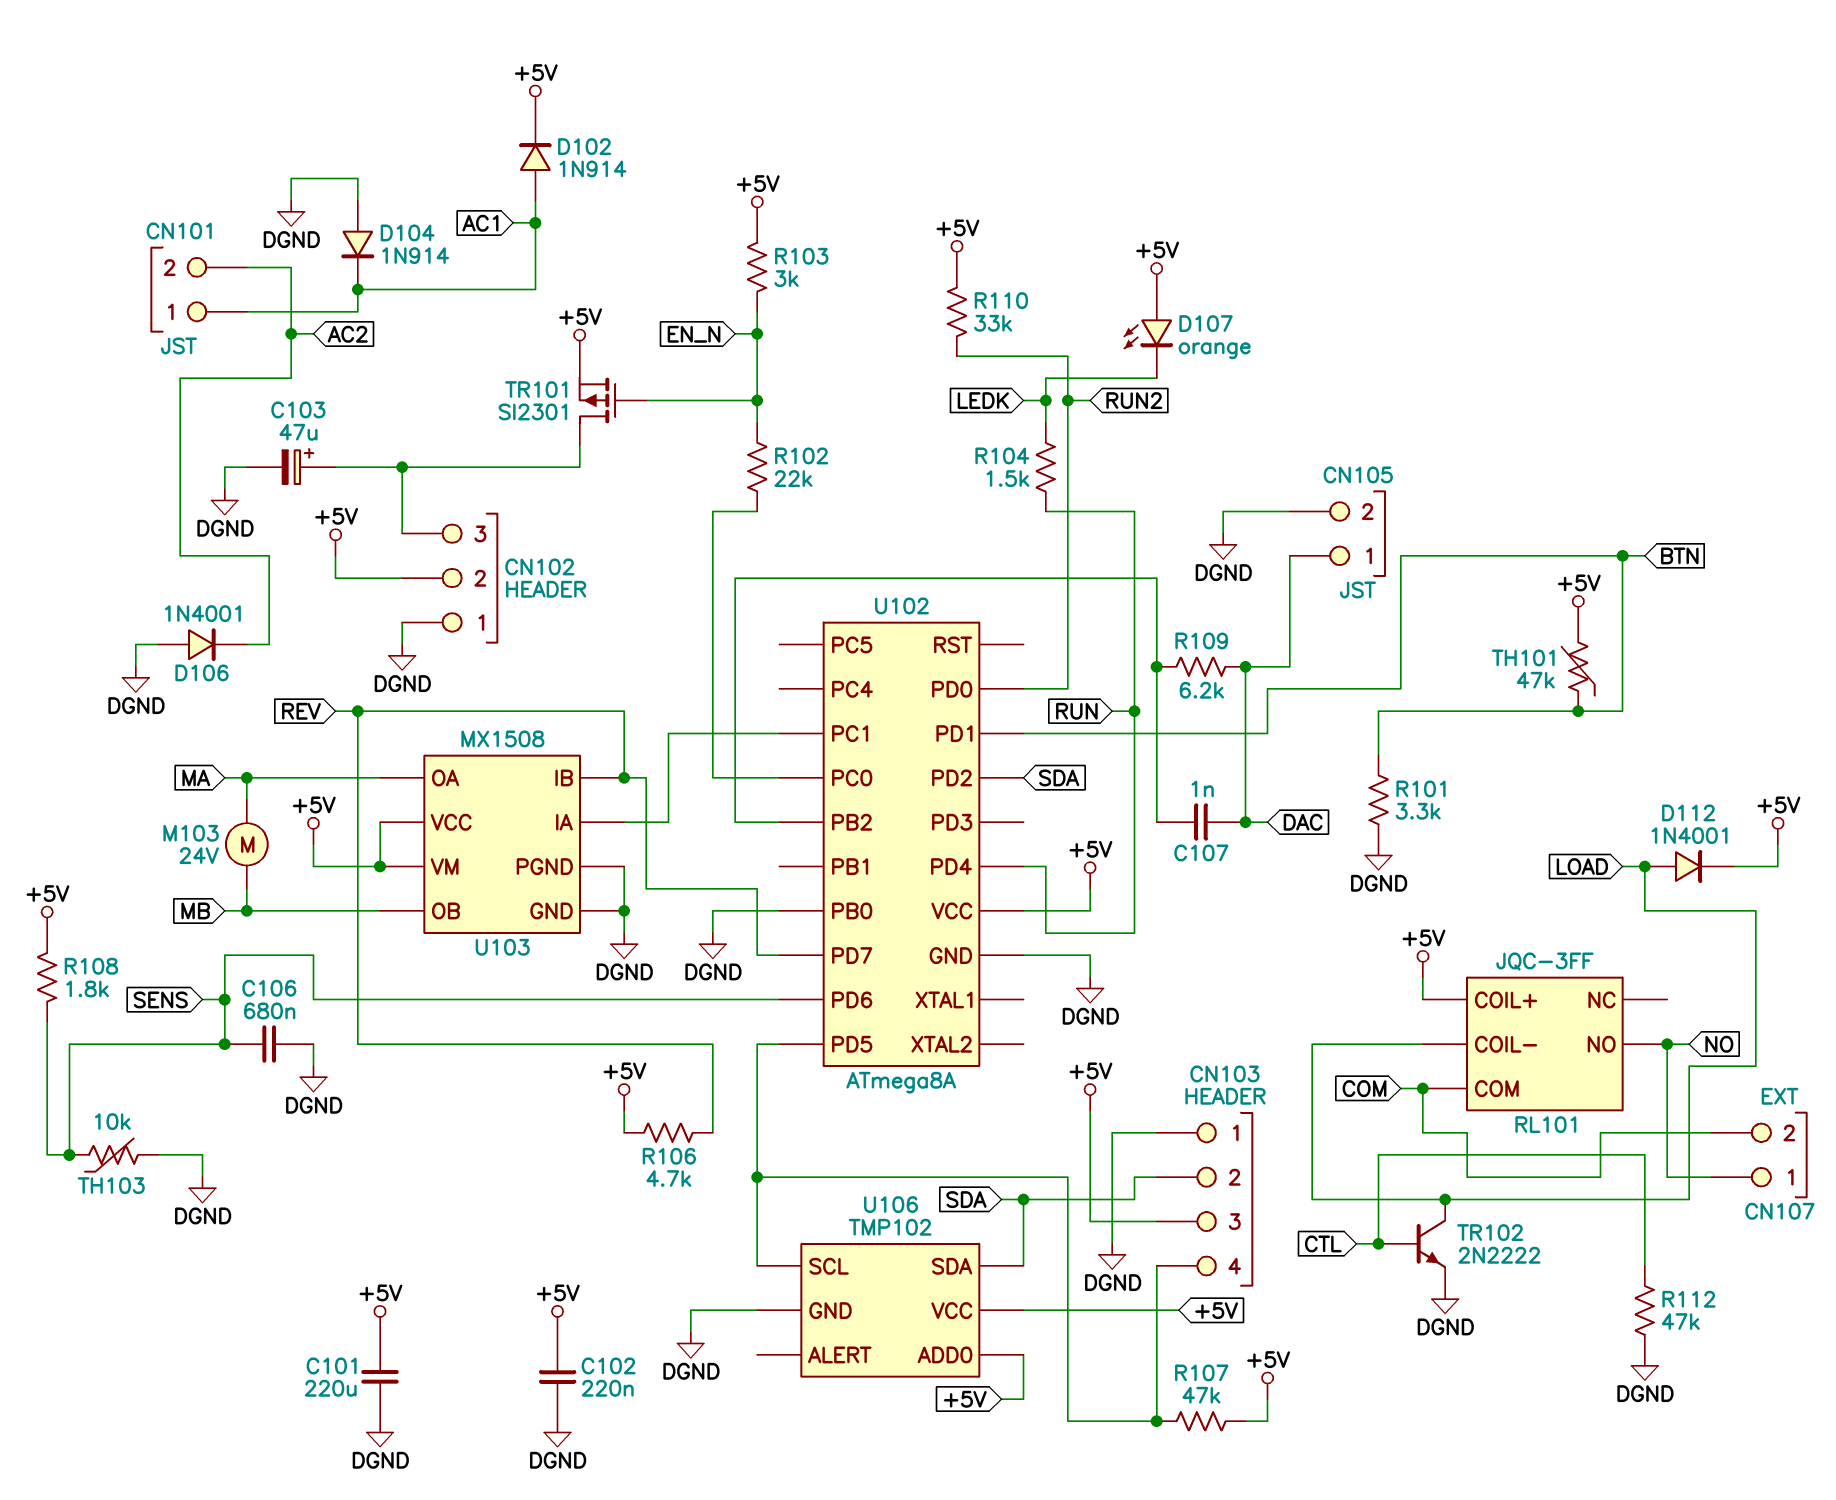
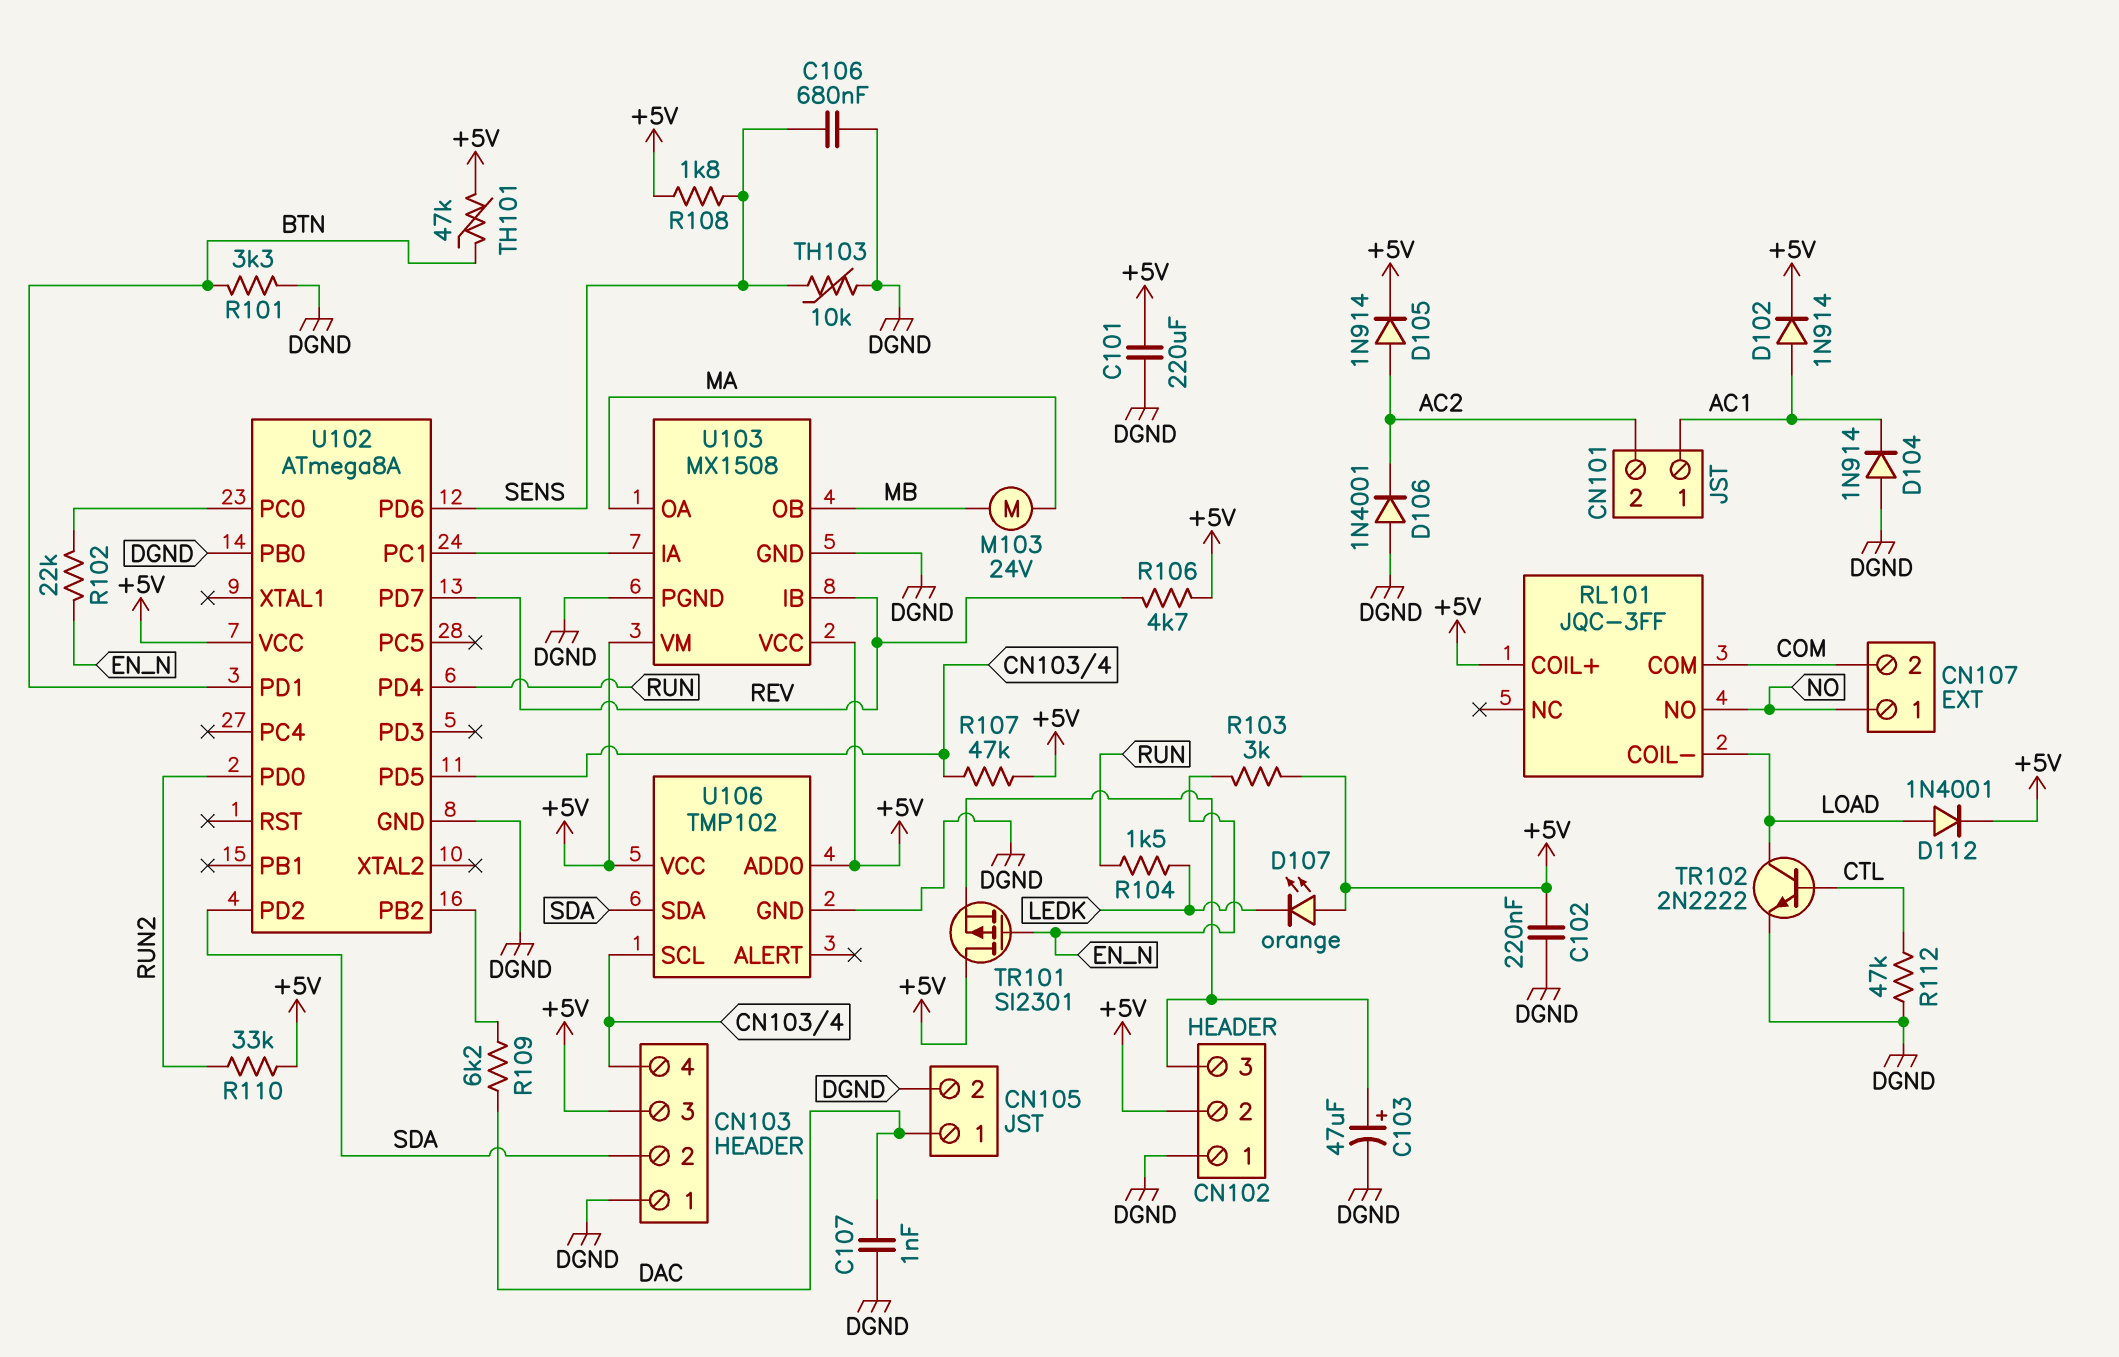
C107: 1nF (DAC, U102/PB2) -> 1nF (DAC, DGND)
D105: none -> diode 1N914 (A AC2, K +5V)
TR101: PMOS SI2301 (G EN_N, D CN102/3, S +5V) -> PMOS SI2301 (G EN_N, D +5V, S CN102/3)

